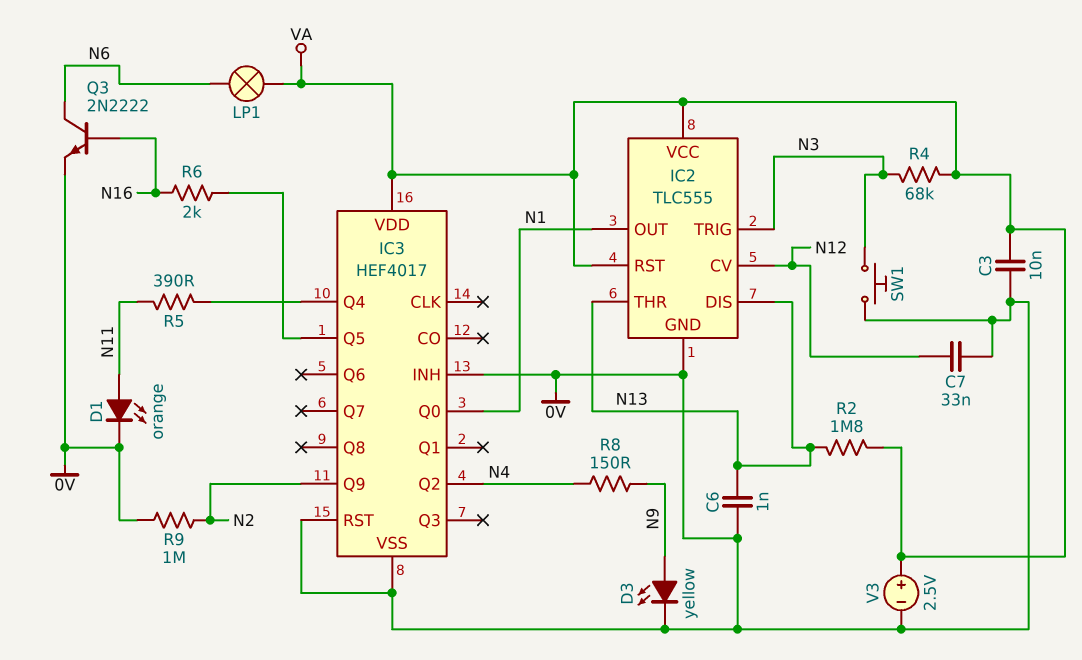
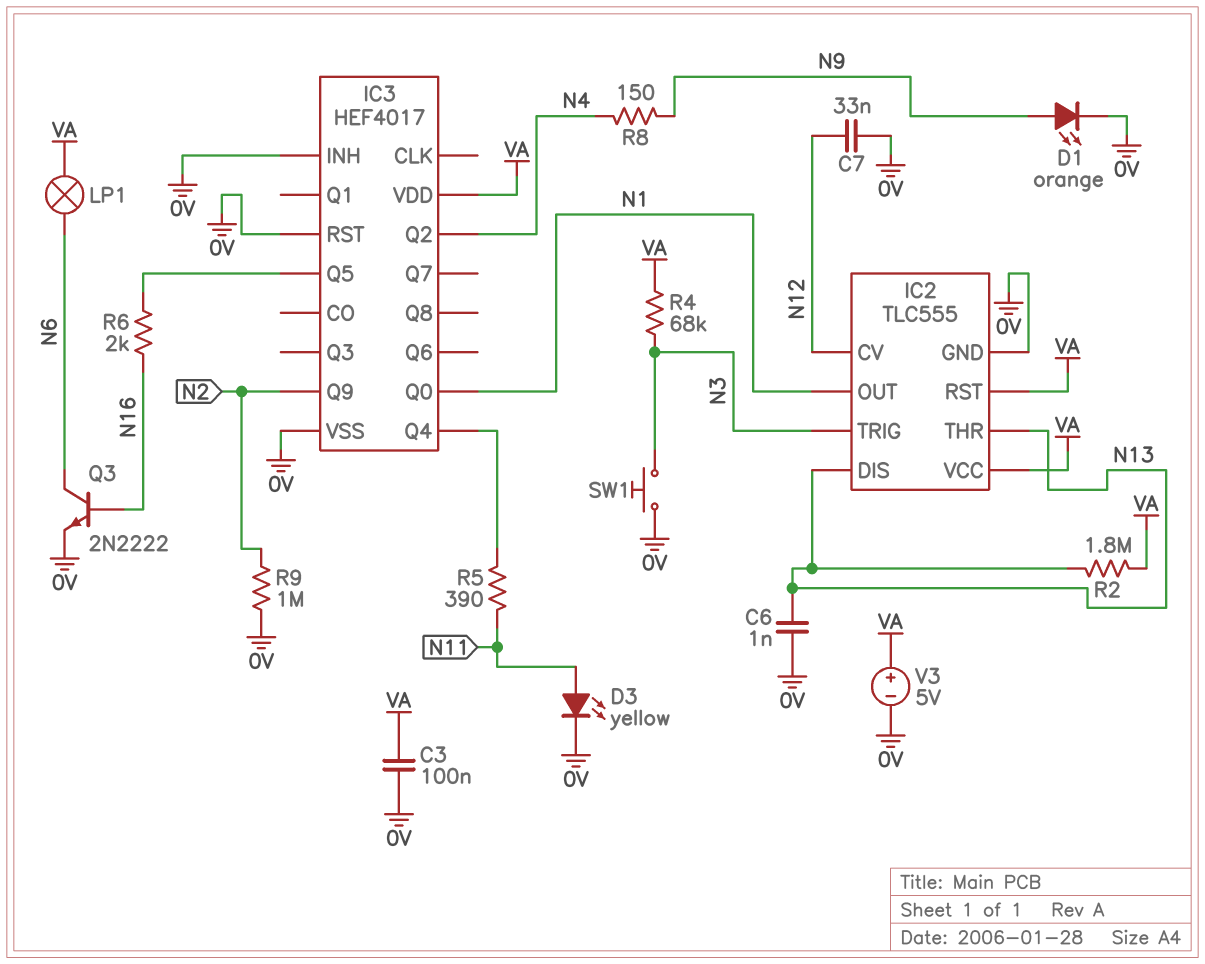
C3: 10nF (0V, VA) -> 100nF (0V, VA)
D1: LED orange (A N11, K 0V) -> LED orange (A N9, K 0V)
D3: LED yellow (A N9, K 0V) -> LED yellow (A N11, K 0V)
V3: 2.5V (plus VA, minus 0V) -> 5V (plus VA, minus 0V)

